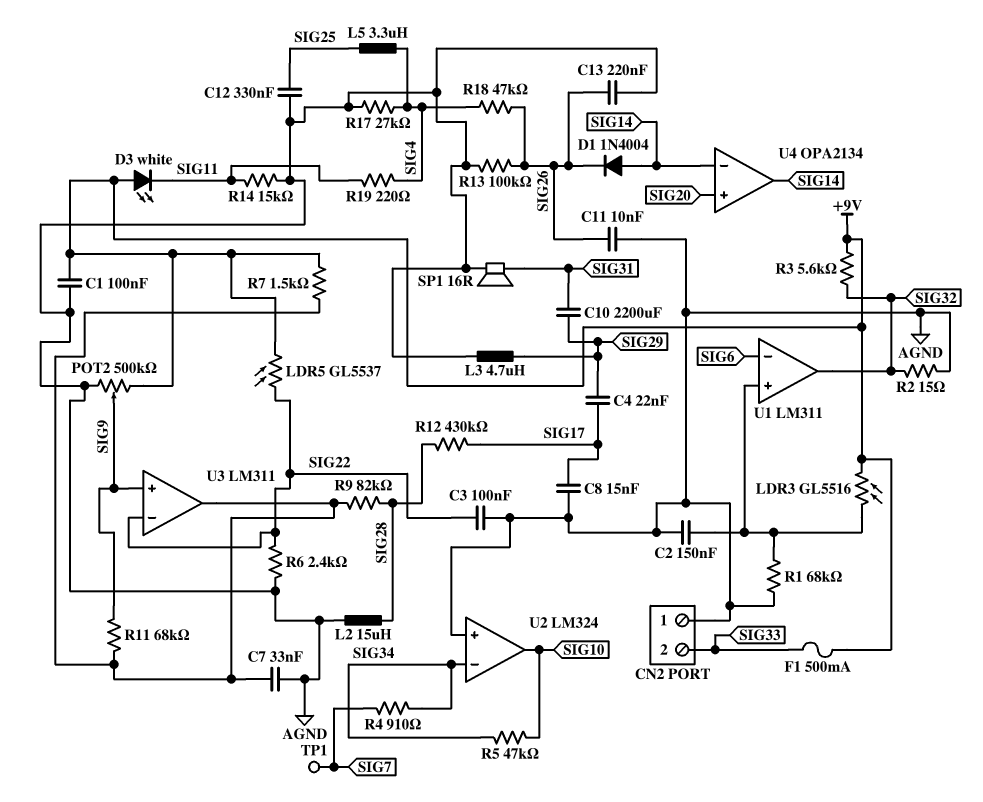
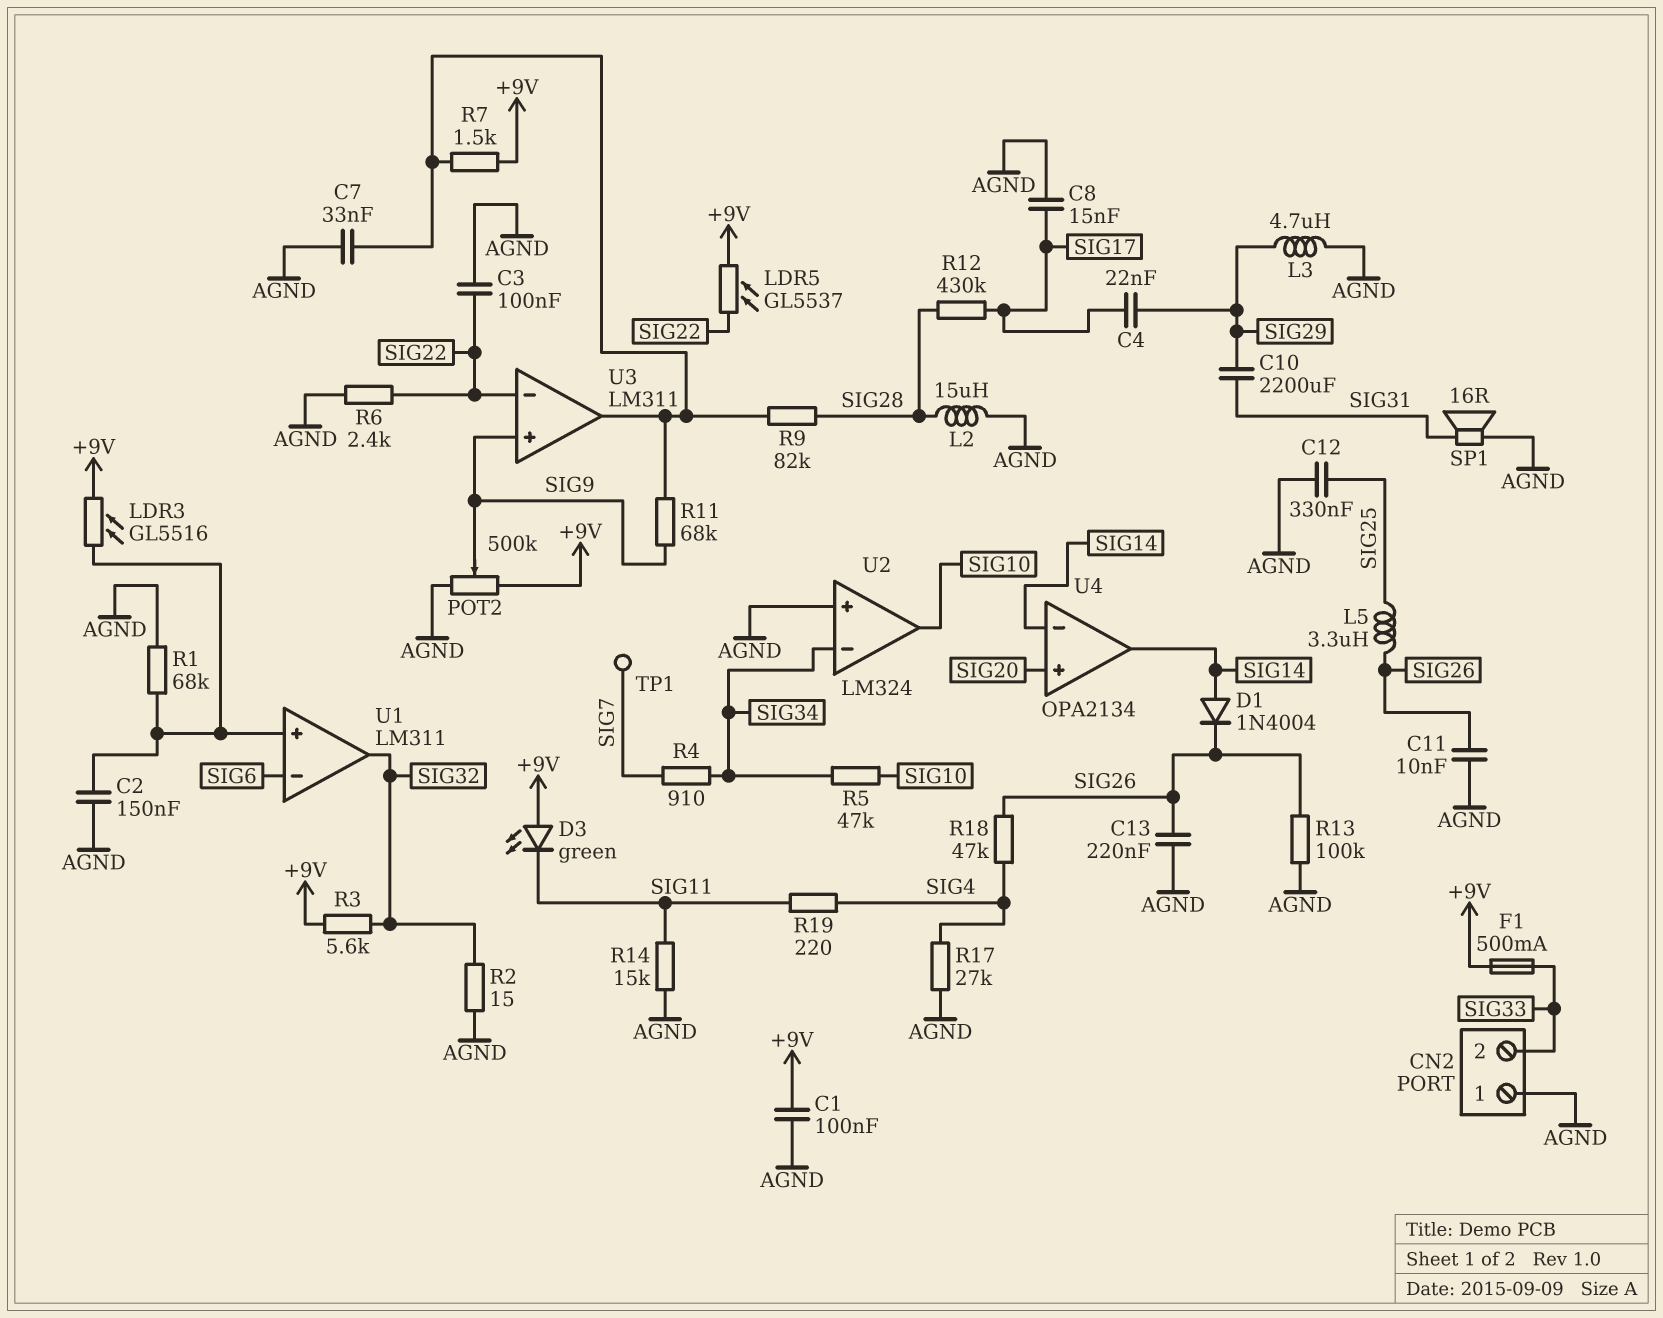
D3: LED white (A +9V, K SIG11) -> LED green (A +9V, K SIG11)
L5: 3.3uH (SIG4, SIG25) -> 3.3uH (SIG25, SIG26)

